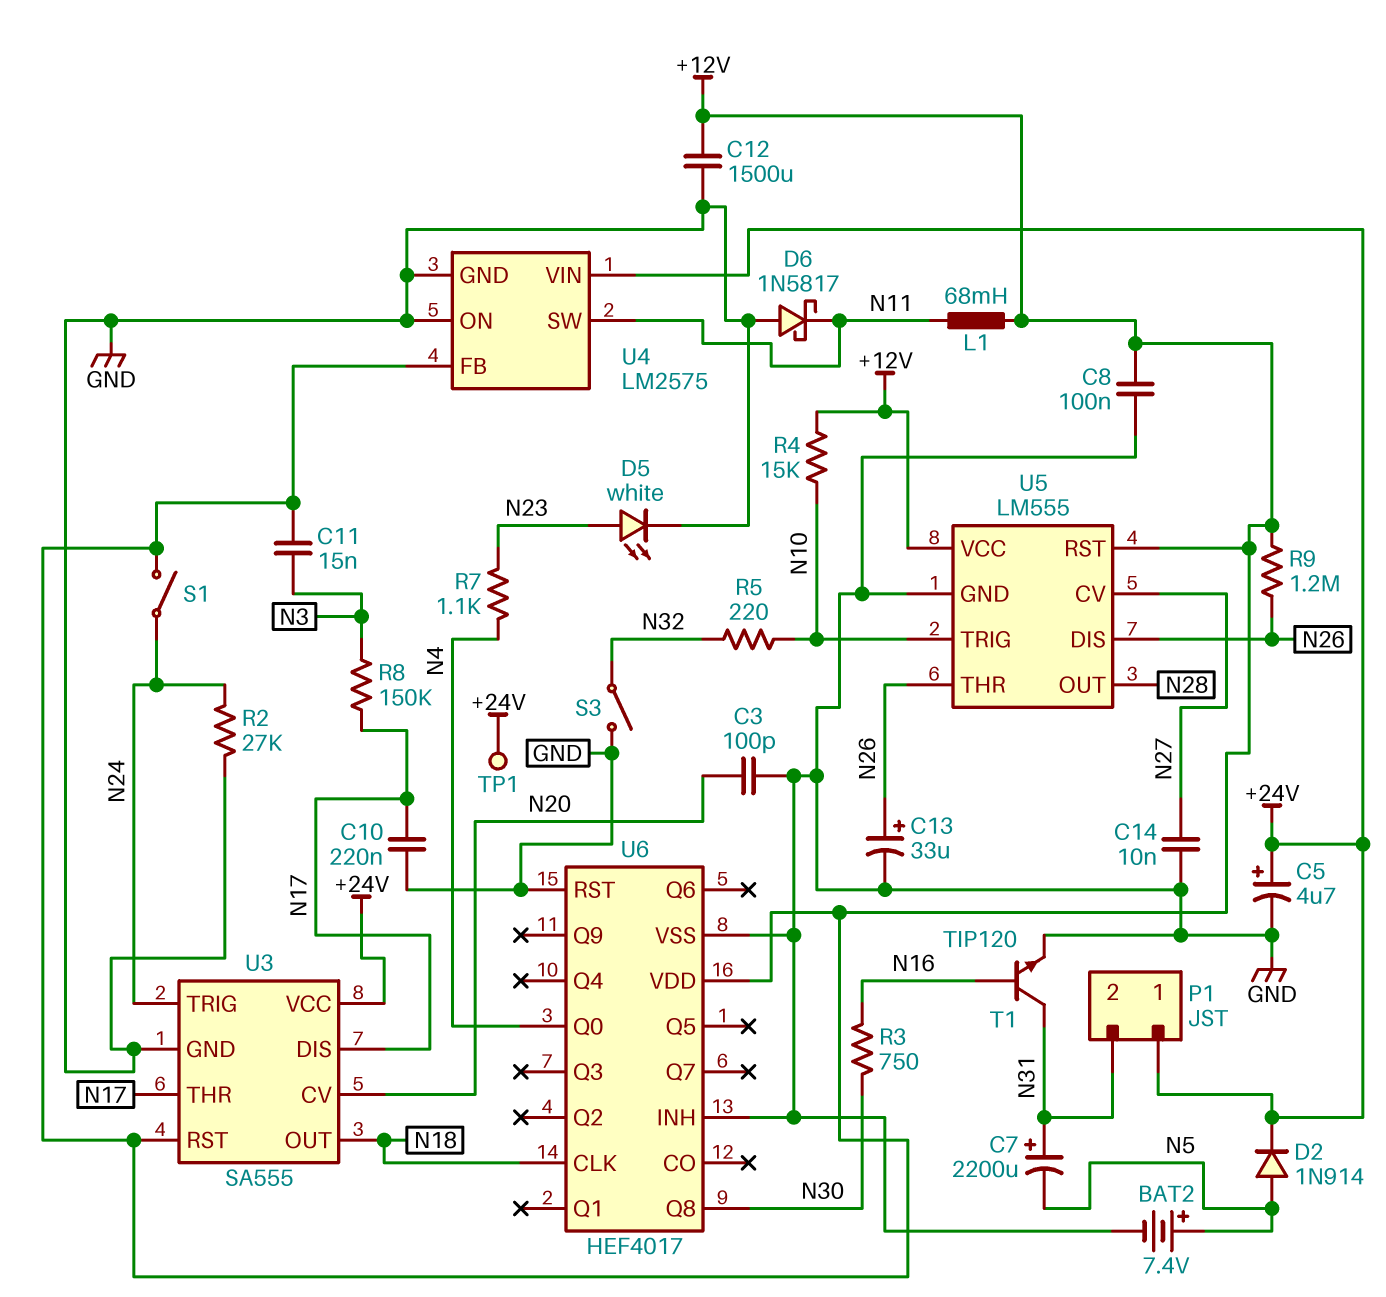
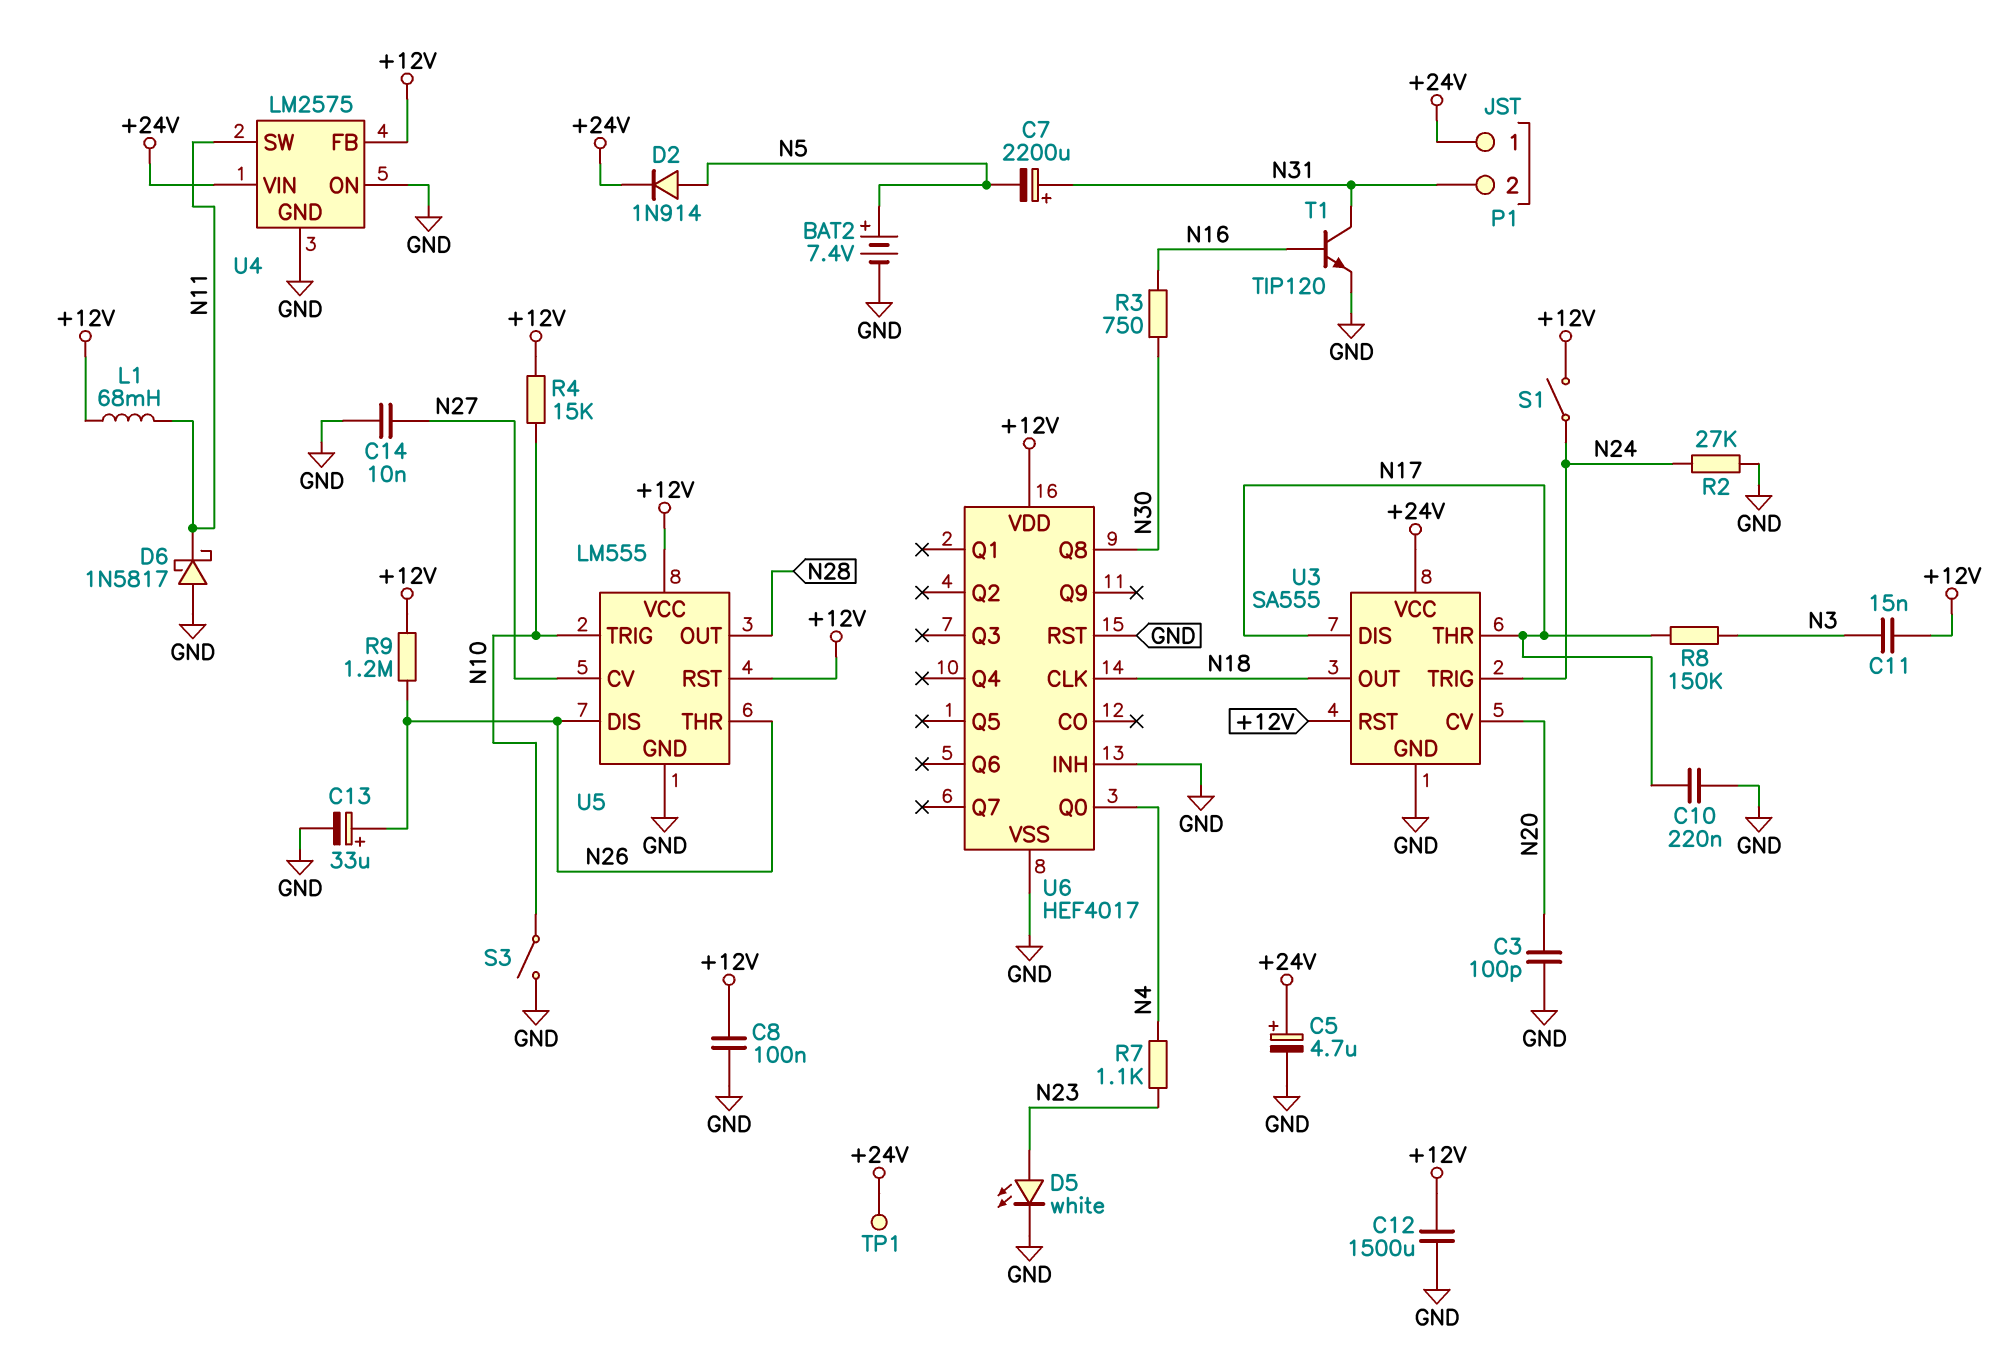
R5: 220 (N10, N32) -> none
S3: switch (GND, N32) -> switch (GND, N10)

